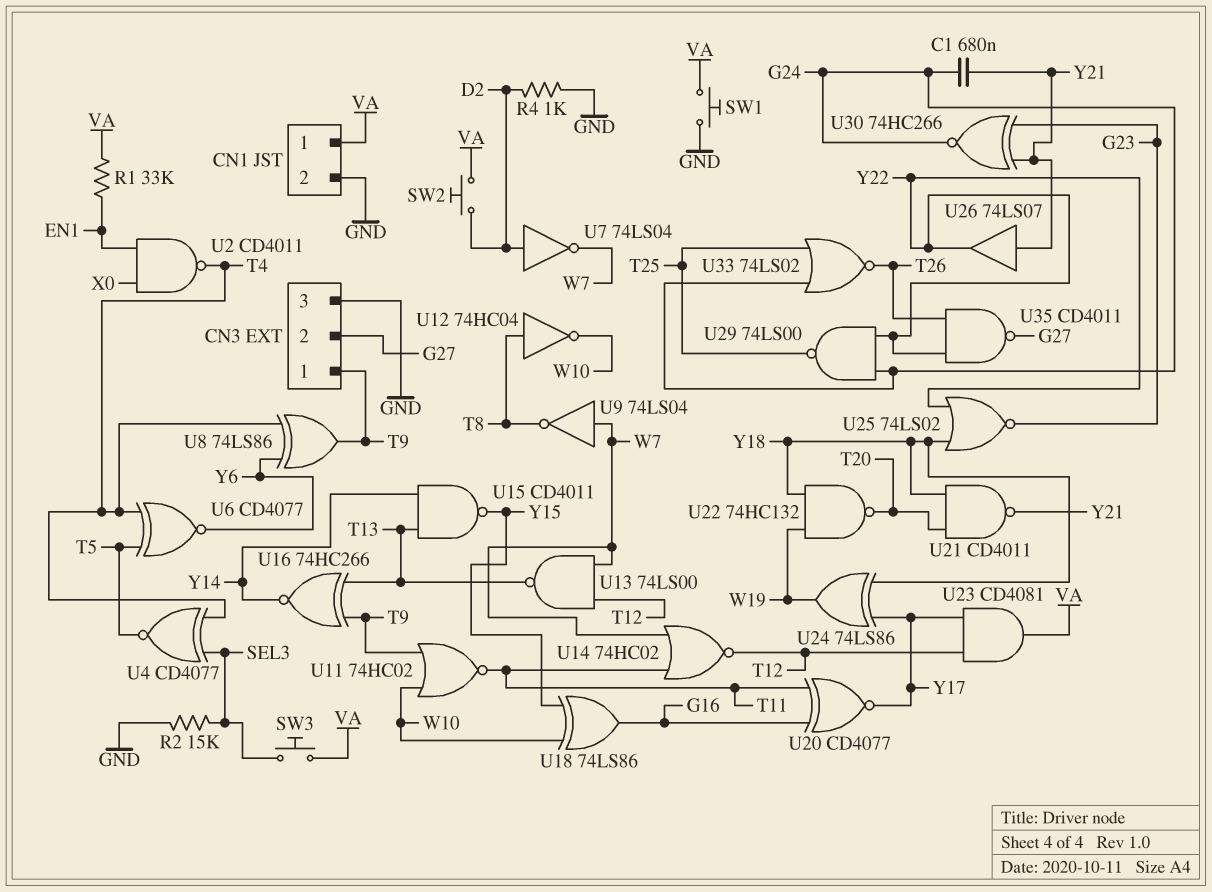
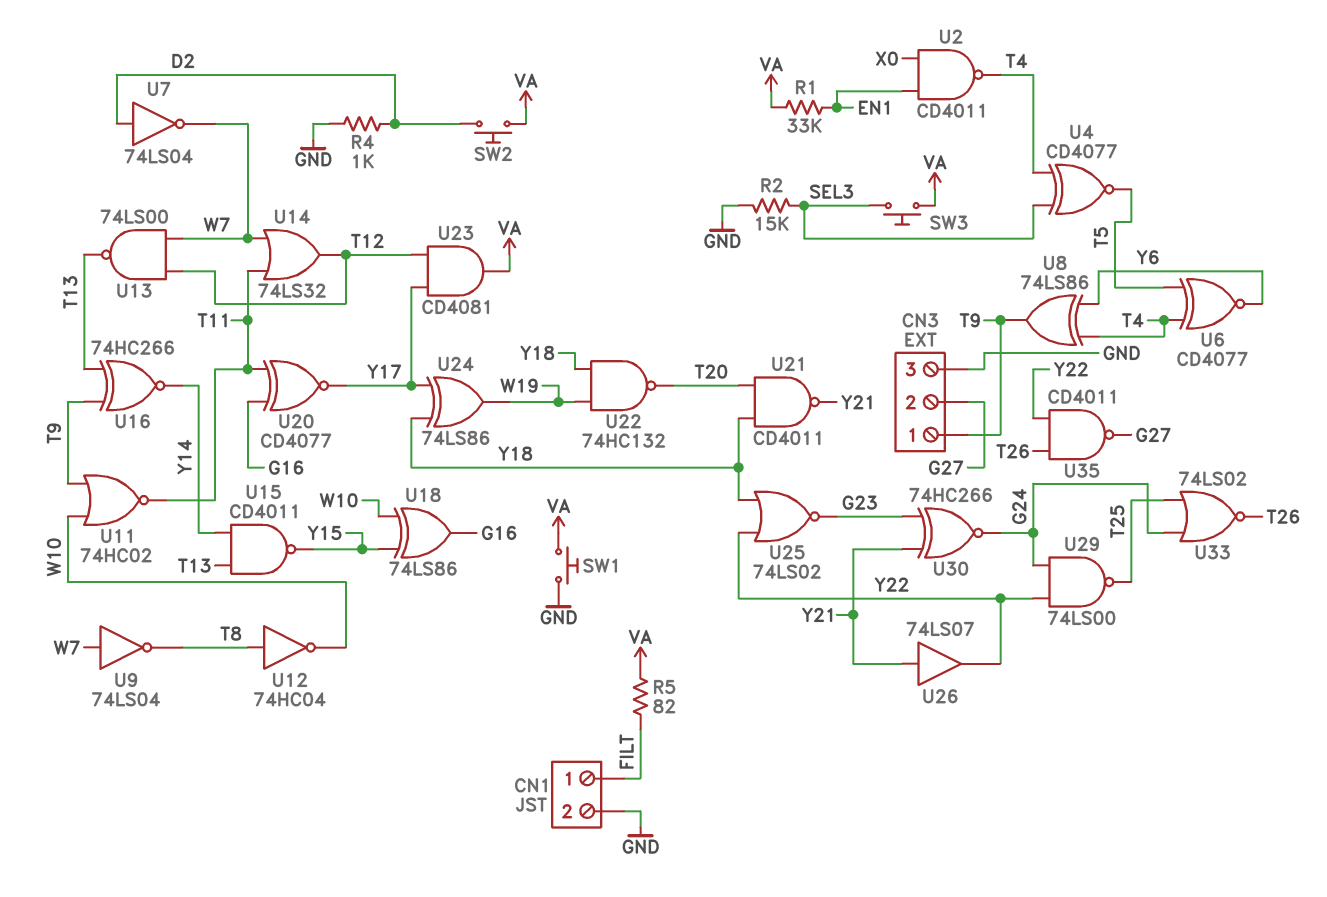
C1: 680nF (G24, Y21) -> none
CN1 pin 1: VA -> FILT
R5: none -> 82 (FILT, VA)
U14: NOR 74HC02 (in T11, in W7, out T12) -> OR 74LS32 (in T11, in W7, out T12)

